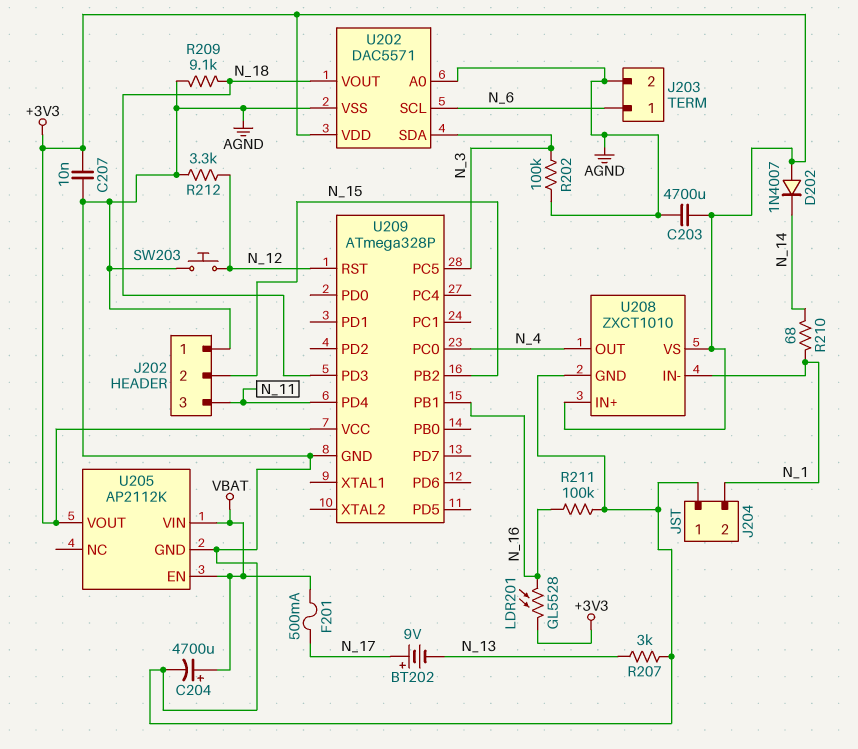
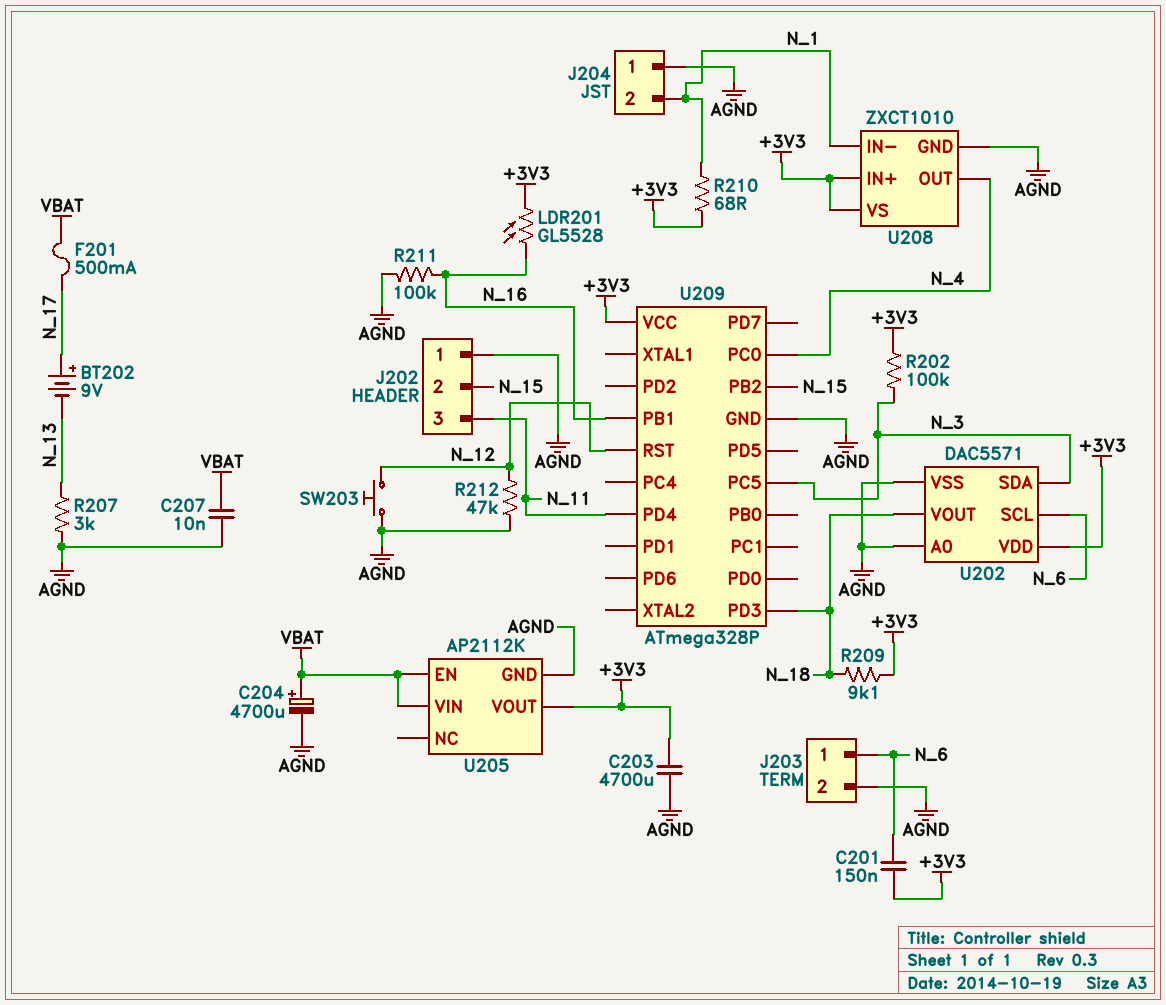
C201: none -> 150nF (+3V3, N_6)
C207: 10nF (+3V3, AGND) -> 10nF (AGND, VBAT)
D202: diode 1N4007 (A +3V3, K N_14) -> none
R202: 100k (AGND, N_3) -> 100k (+3V3, N_3)
R209: 9.1k (AGND, N_18) -> 9.1k (+3V3, N_18)
R210: 68 (N_1, N_14) -> 68 (+3V3, N_1)
R212: 3.3k (AGND, N_12) -> 47k (AGND, N_12)

